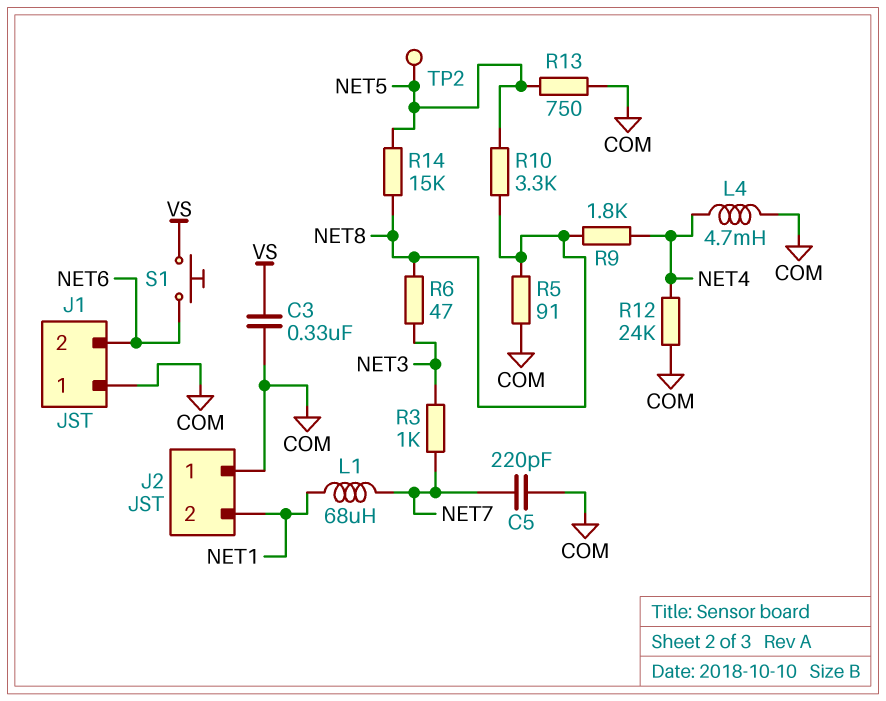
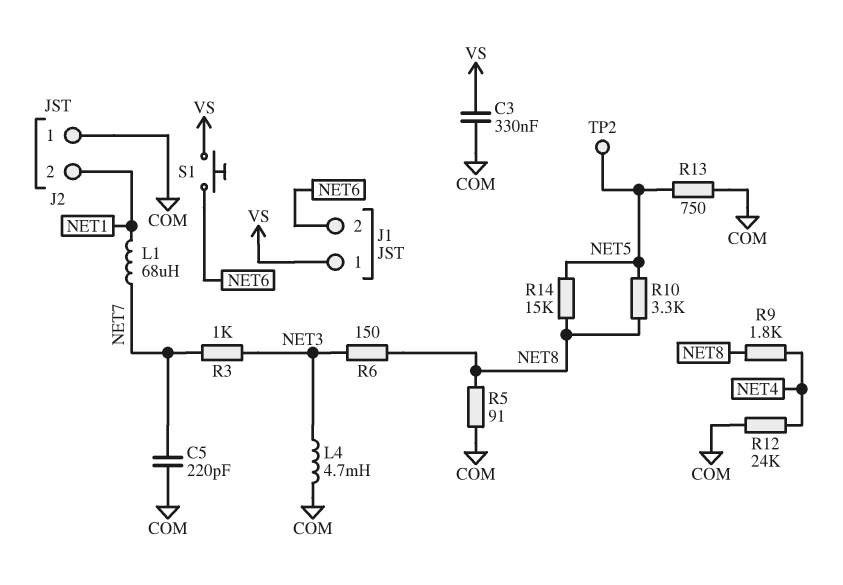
J1 pin 1: COM -> VS
L4: 4.7mH (COM, NET4) -> 4.7mH (COM, NET3)
R6: 47 (NET3, NET8) -> 150 (NET3, NET8)

